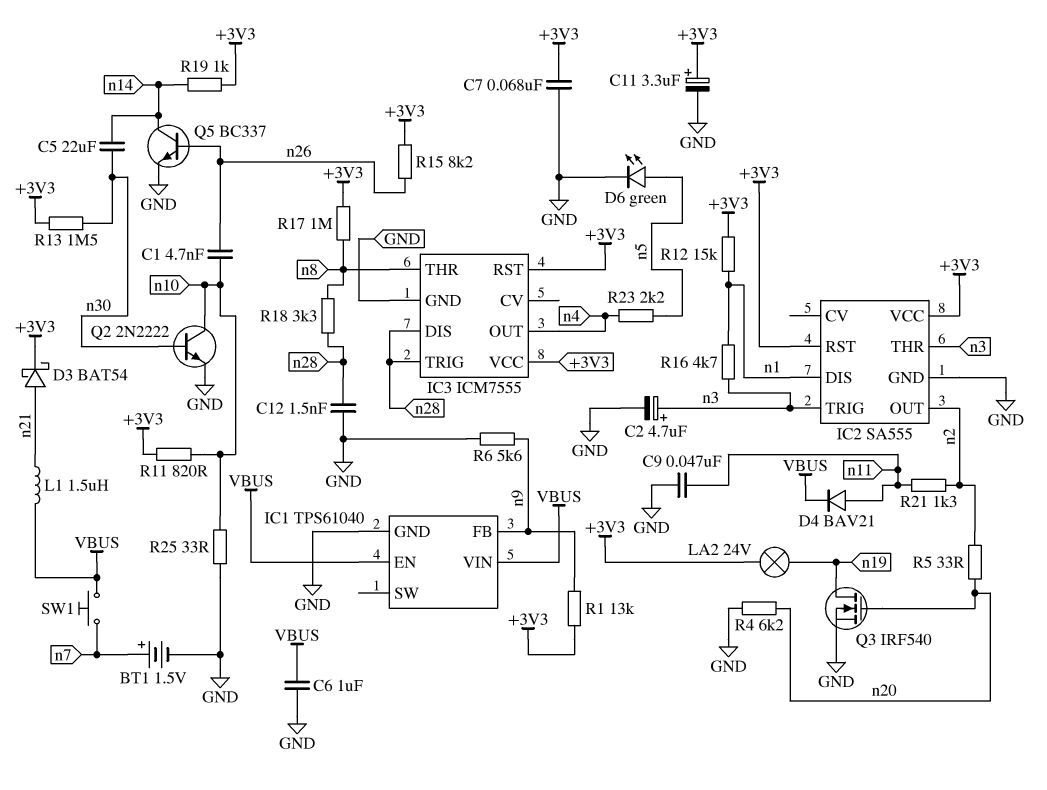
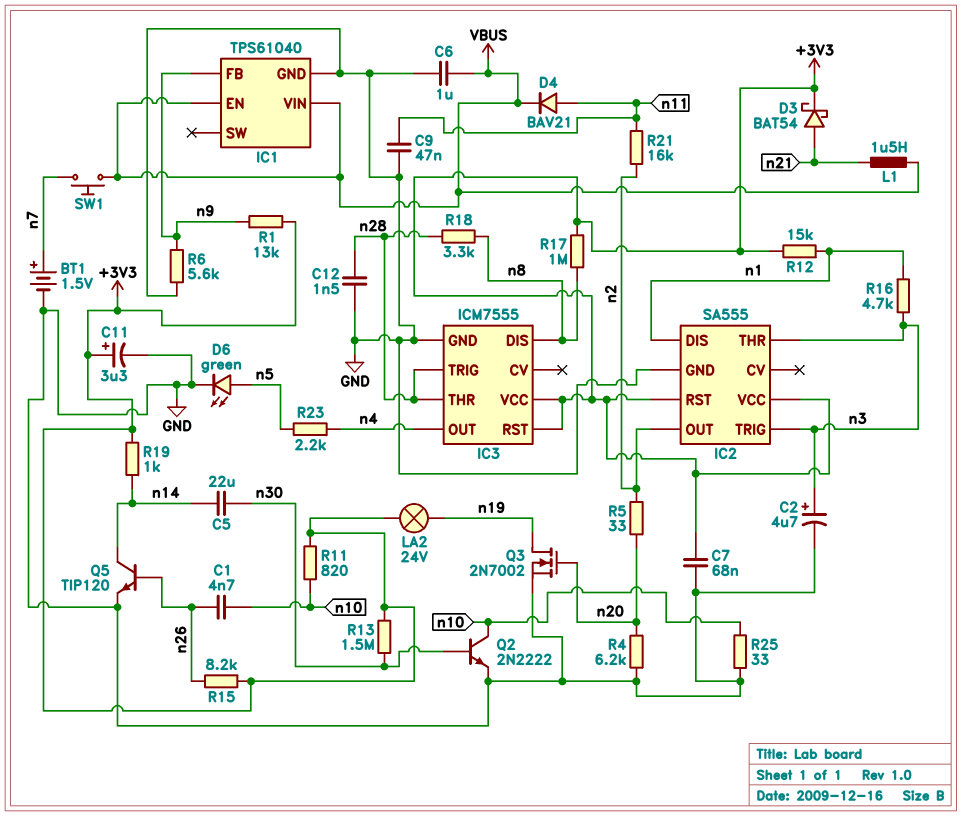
IC3 pin DIS: n28 -> n8
IC3 pin THR: n8 -> n28
Q3: NMOS IRF540 (G n20, D n19, S GND) -> NMOS 2N7002 (G n20, D n19, S GND)
Q5: NPN BC337 (B n26, C n14, E GND) -> NPN TIP120 (B n26, C n14, E GND)
R21: 1.3k (n2, n11) -> 16k (n2, n11)

